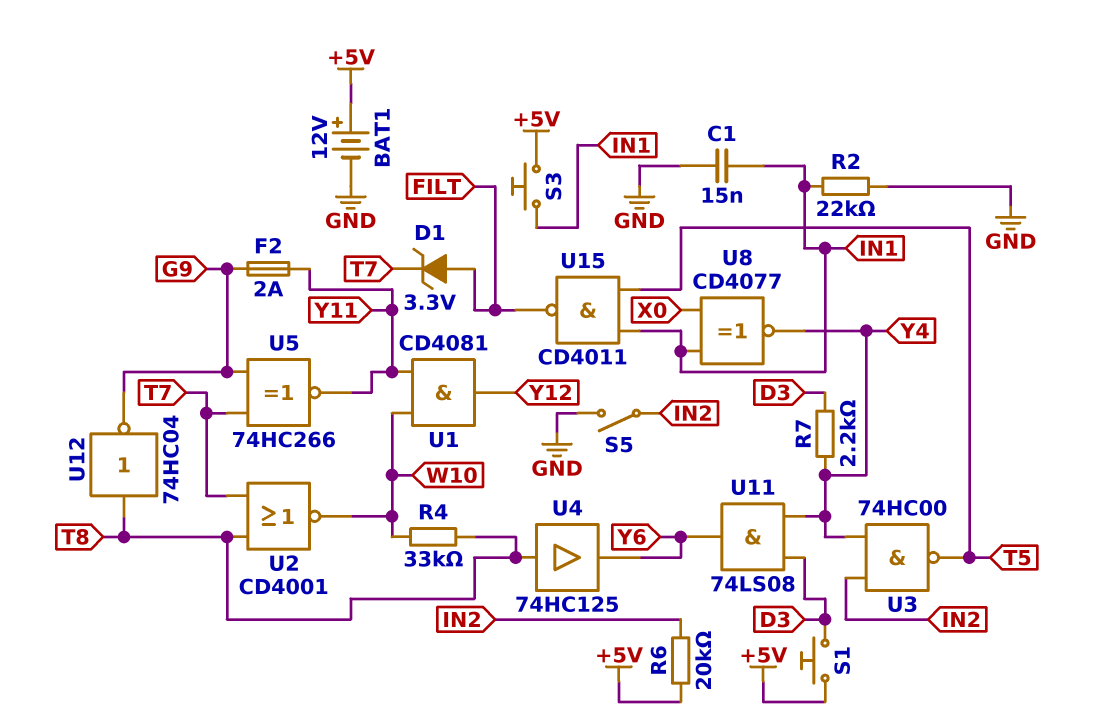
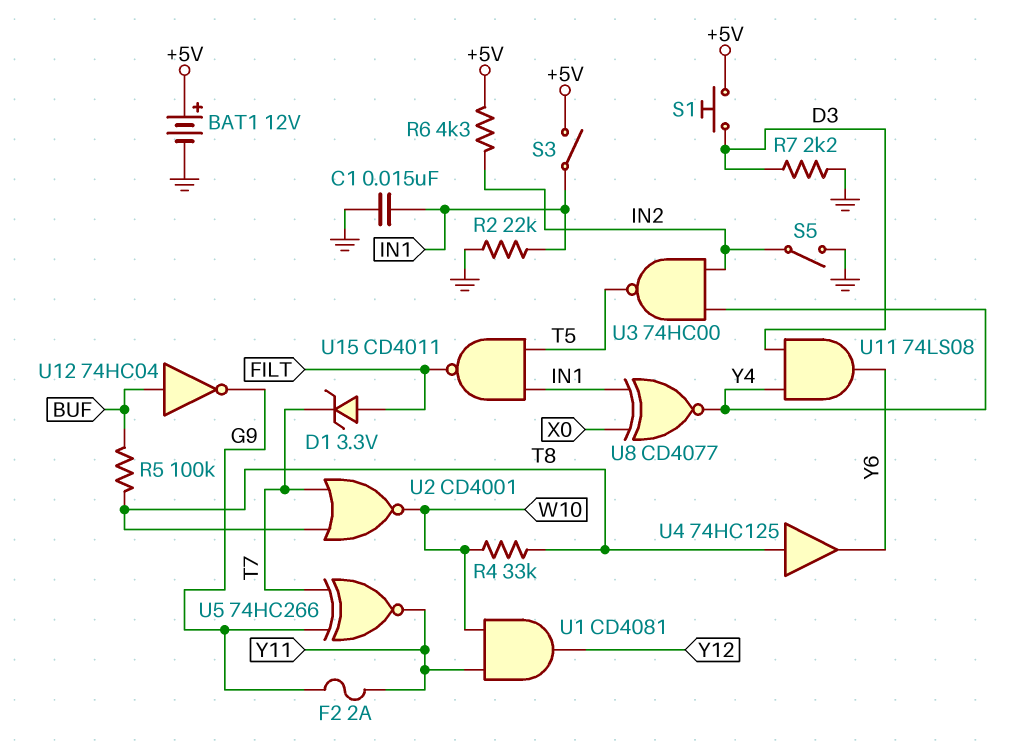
R5: none -> 100k (BUF, T8)
R6: 20k (+5V, IN2) -> 4.3k (+5V, IN2)
R7: 2.2k (D3, Y4) -> 2.2k (D3, GND)
S3: button (+5V, IN1) -> switch (+5V, IN1)
U12: NOT 74HC04 (in T8, out G9) -> NOT 74HC04 (in BUF, out G9)

